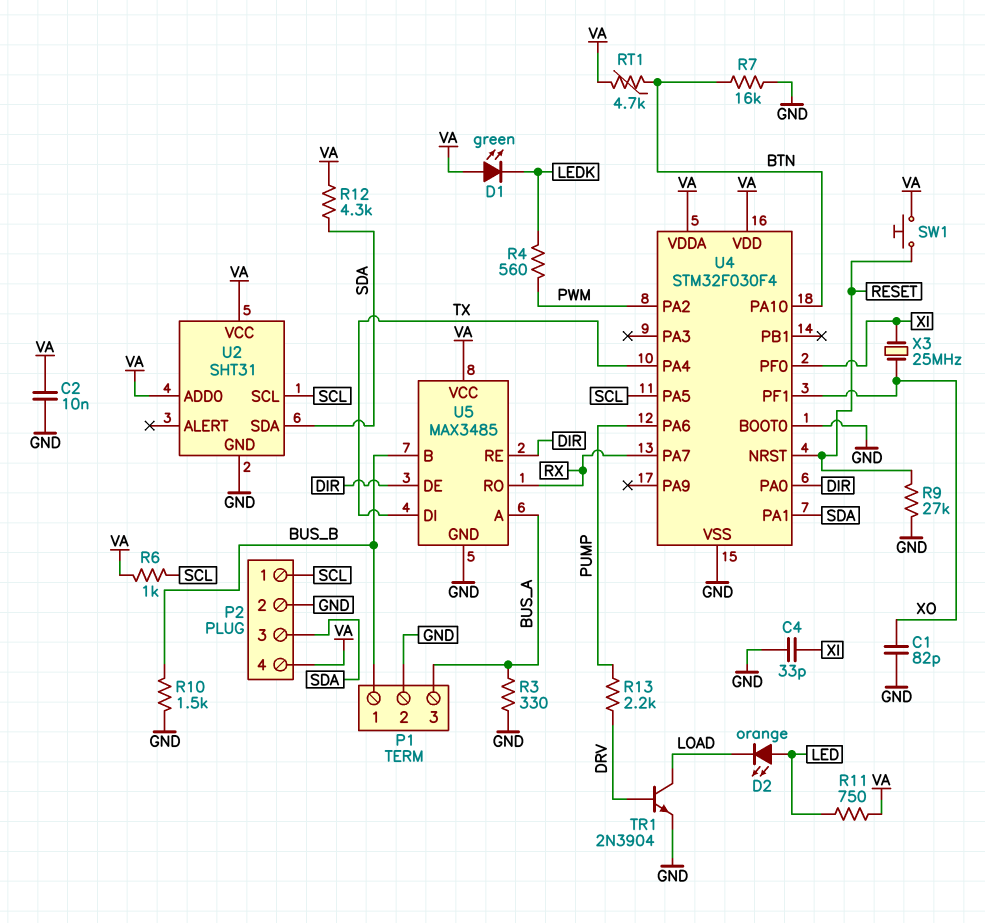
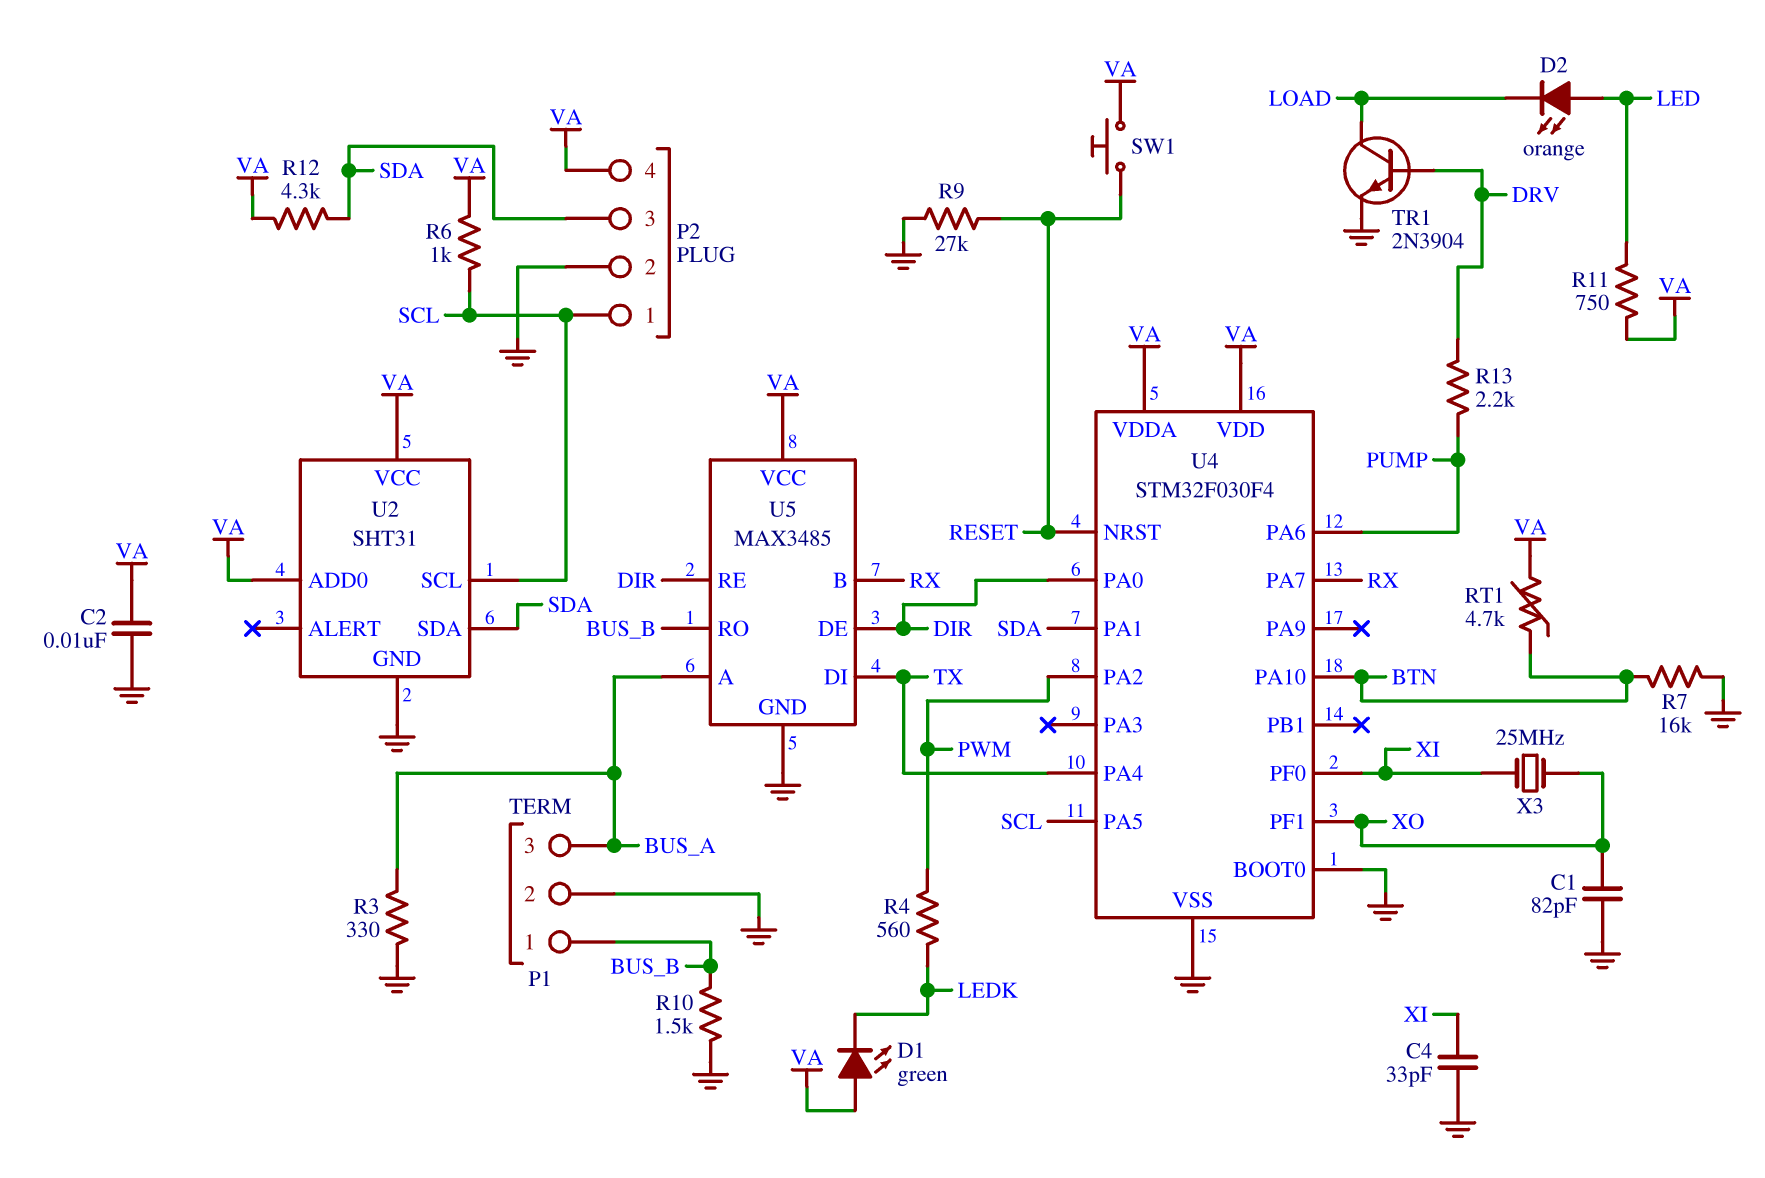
U5 pin B: BUS_B -> RX
U5 pin RO: RX -> BUS_B

